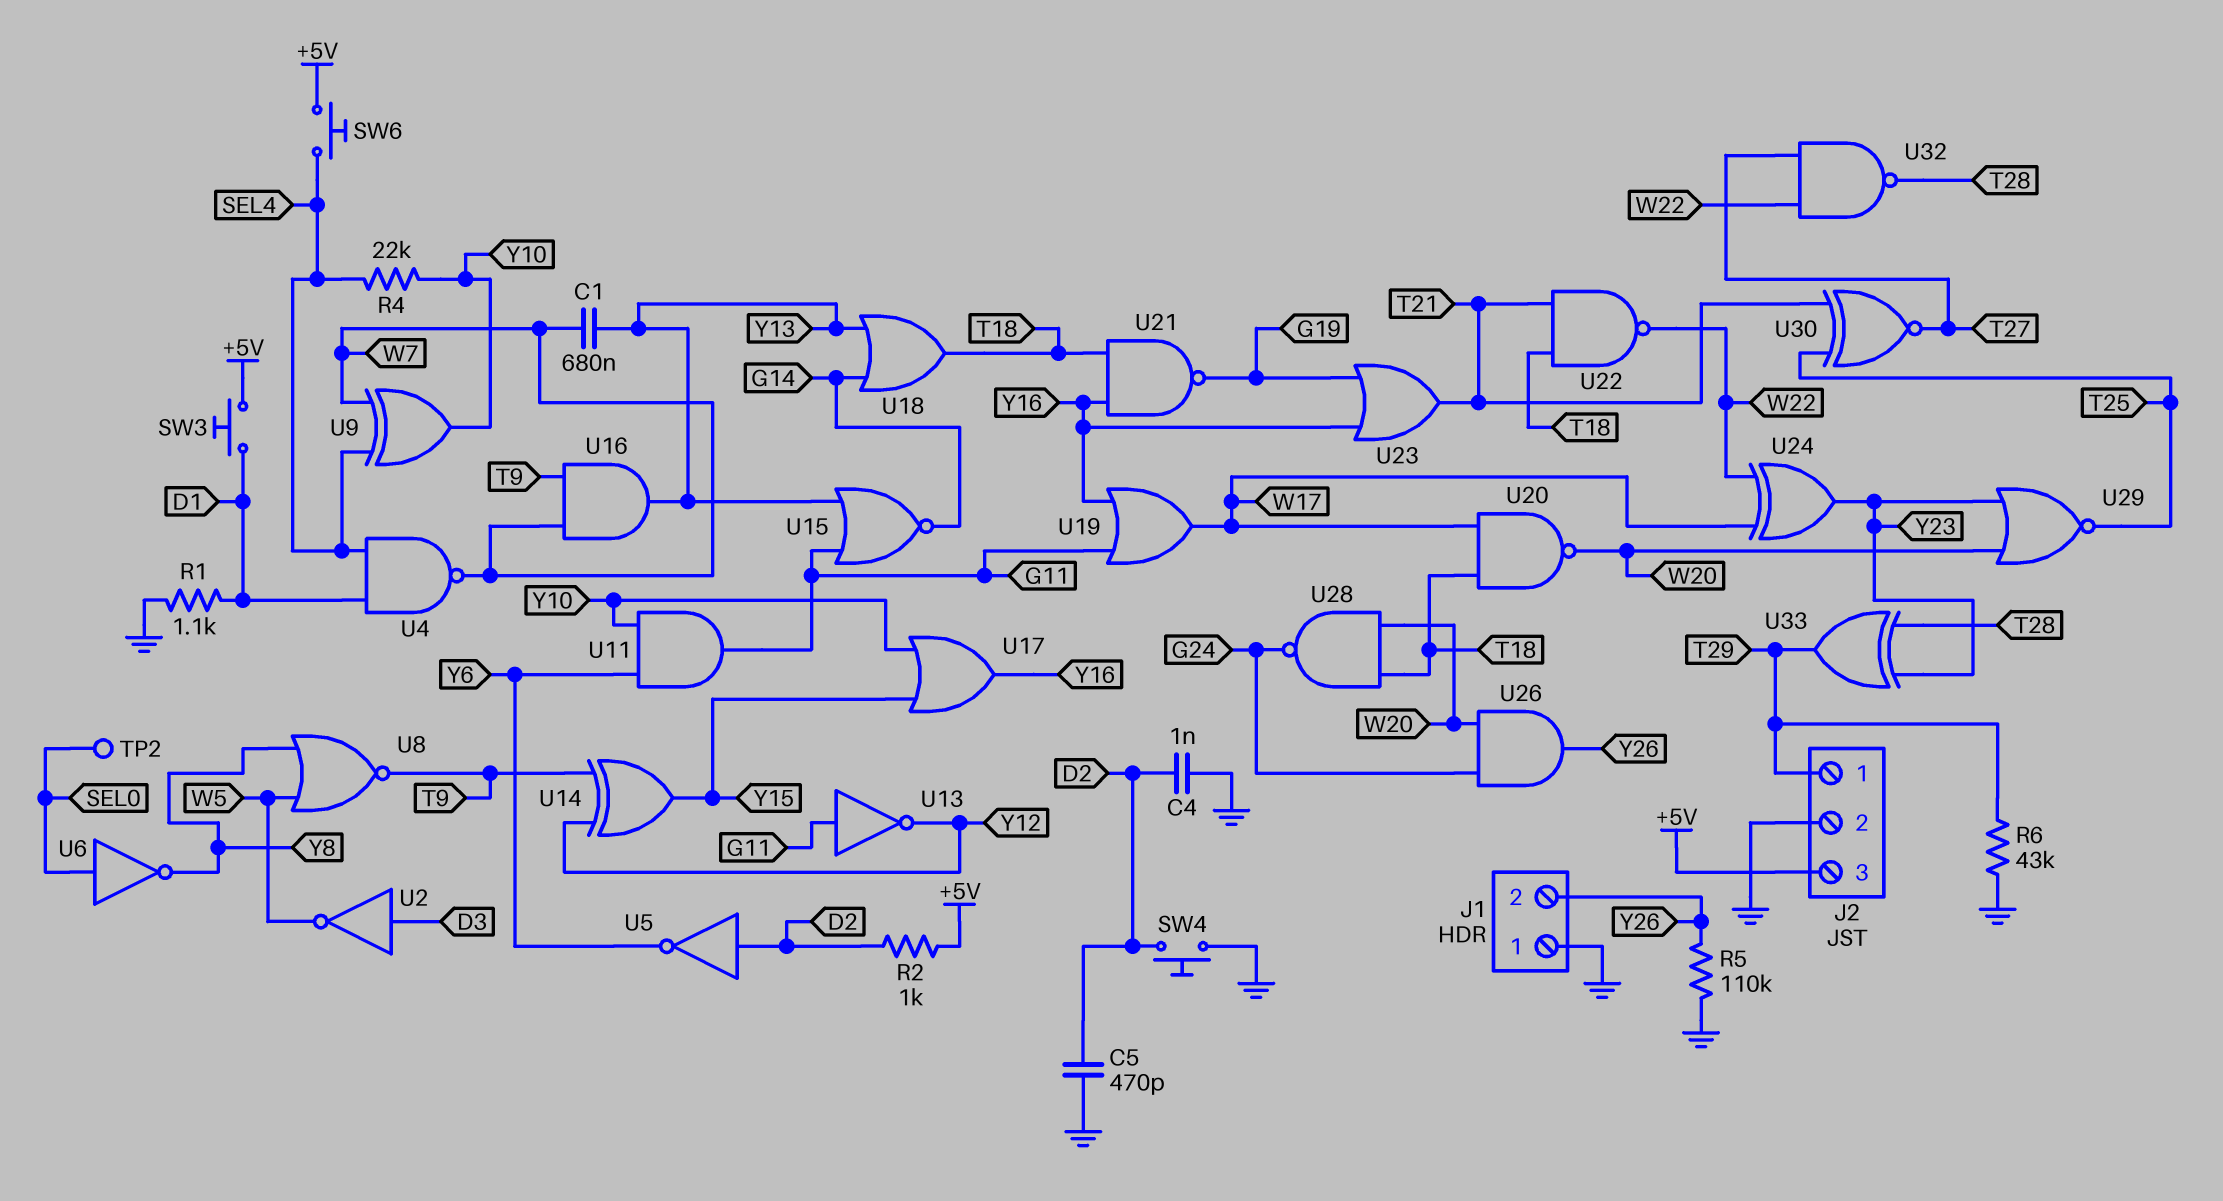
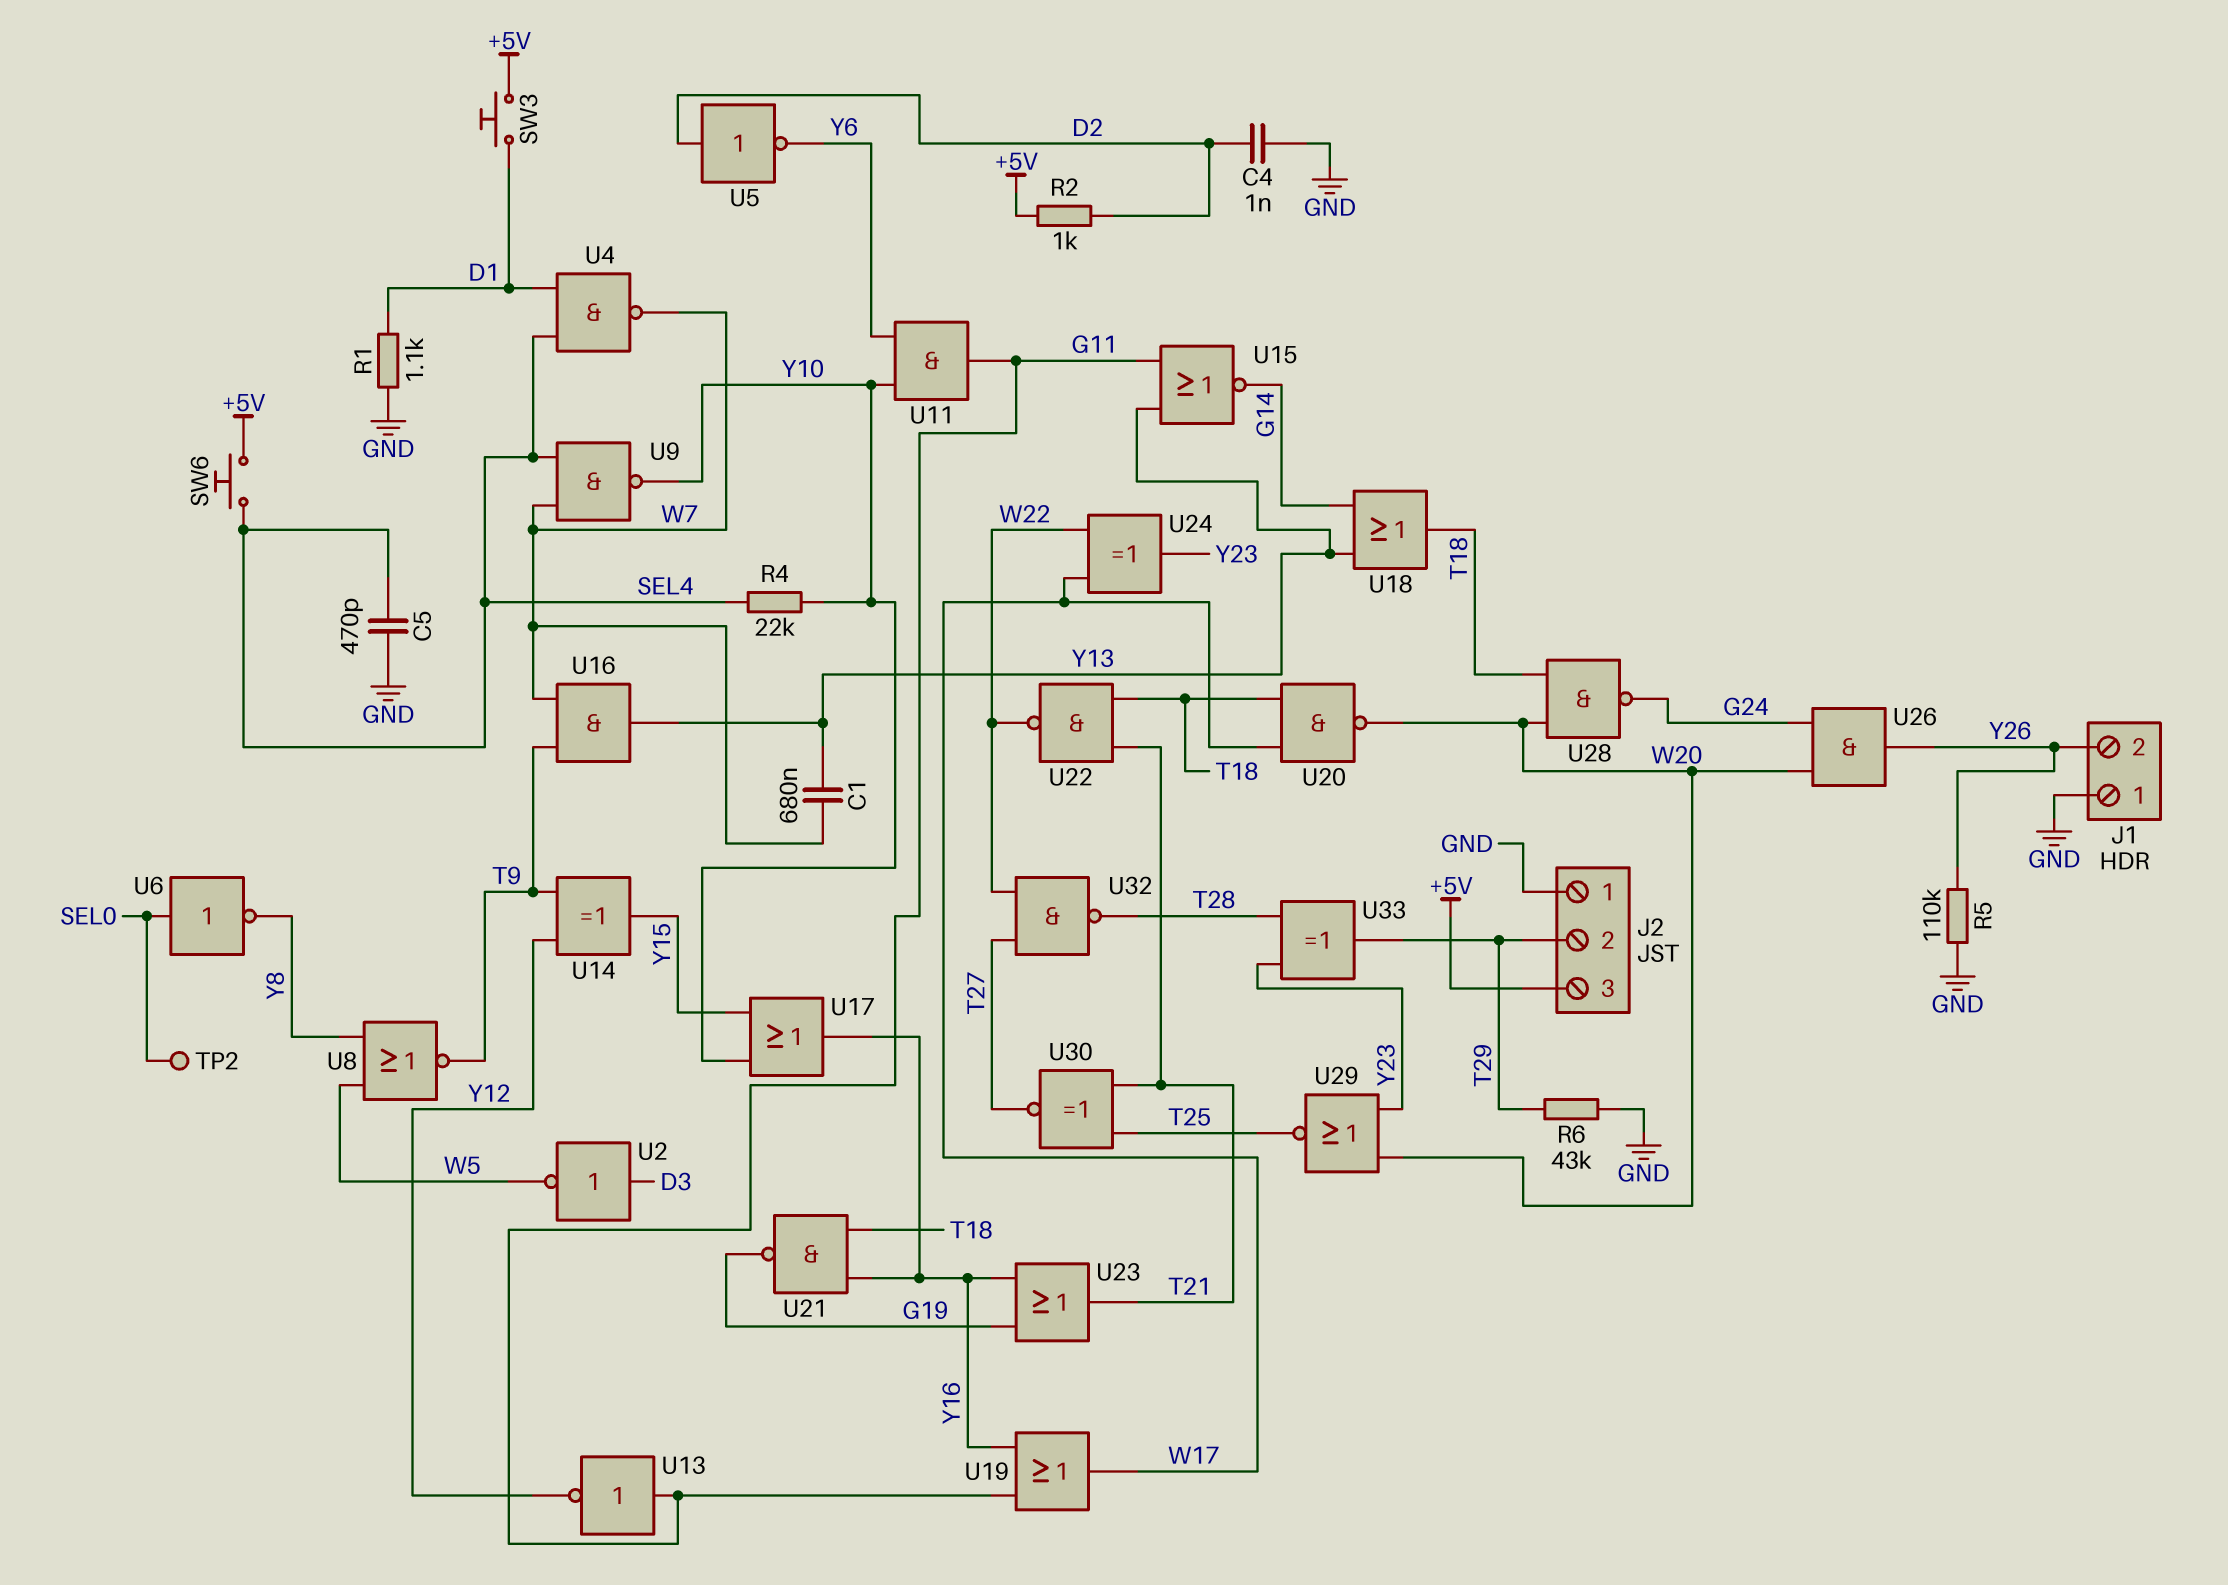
C5: 470pF (D2, GND) -> 470pF (GND, SEL4)
J2 pin 1: T29 -> GND
J2 pin 2: GND -> T29
SW4: button (D2, GND) -> none
U9: XOR (in SEL4, in W7, out Y10) -> NAND (in SEL4, in W7, out Y10)

